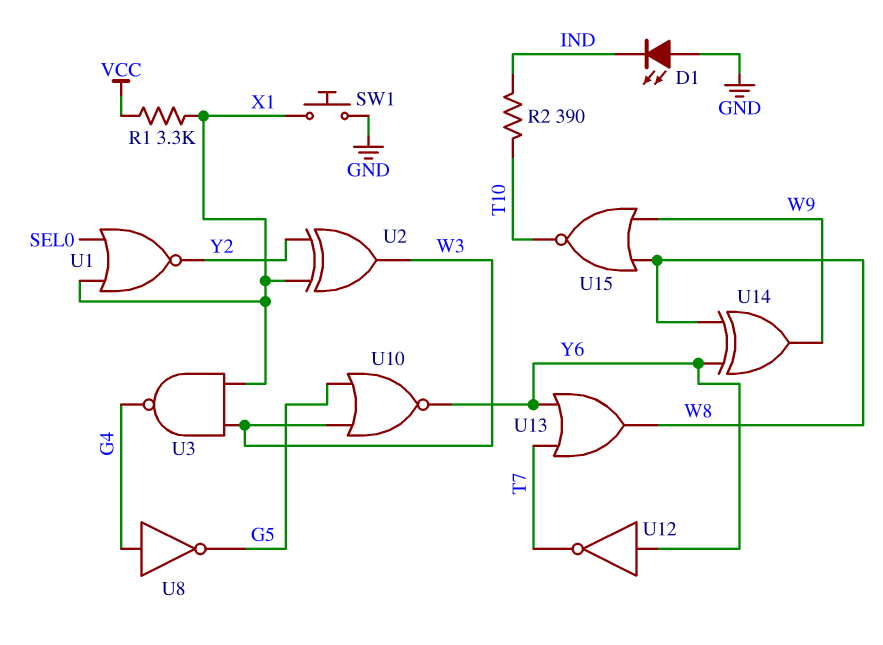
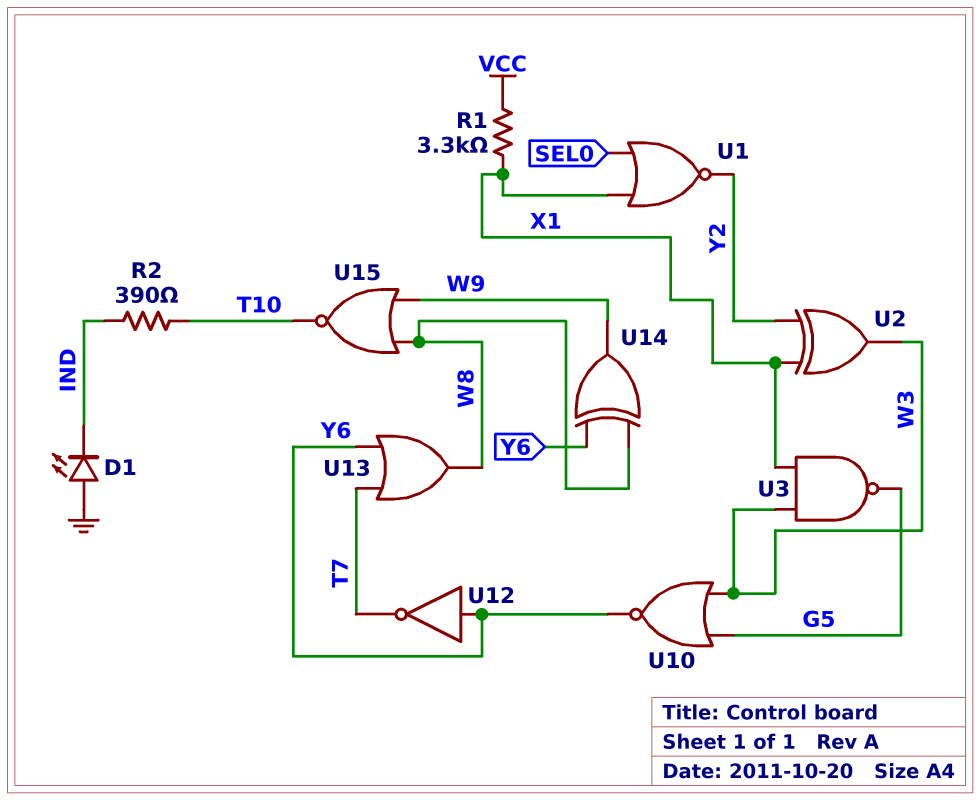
SW1: button (GND, X1) -> none
U3: NAND (in W3, in X1, out G4) -> NAND (in W3, in X1, out G5)
U8: NOT (in G4, out G5) -> none

